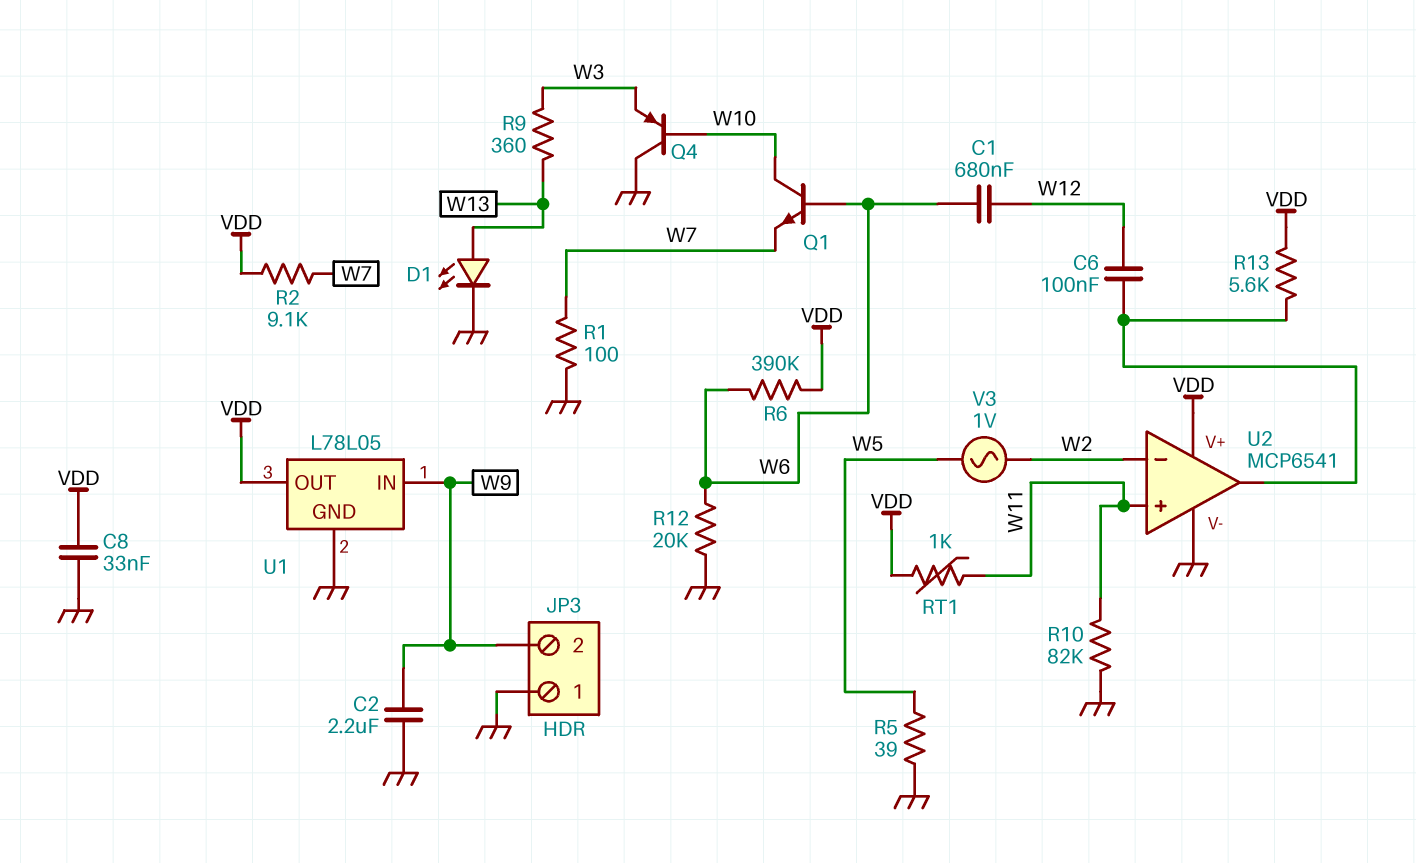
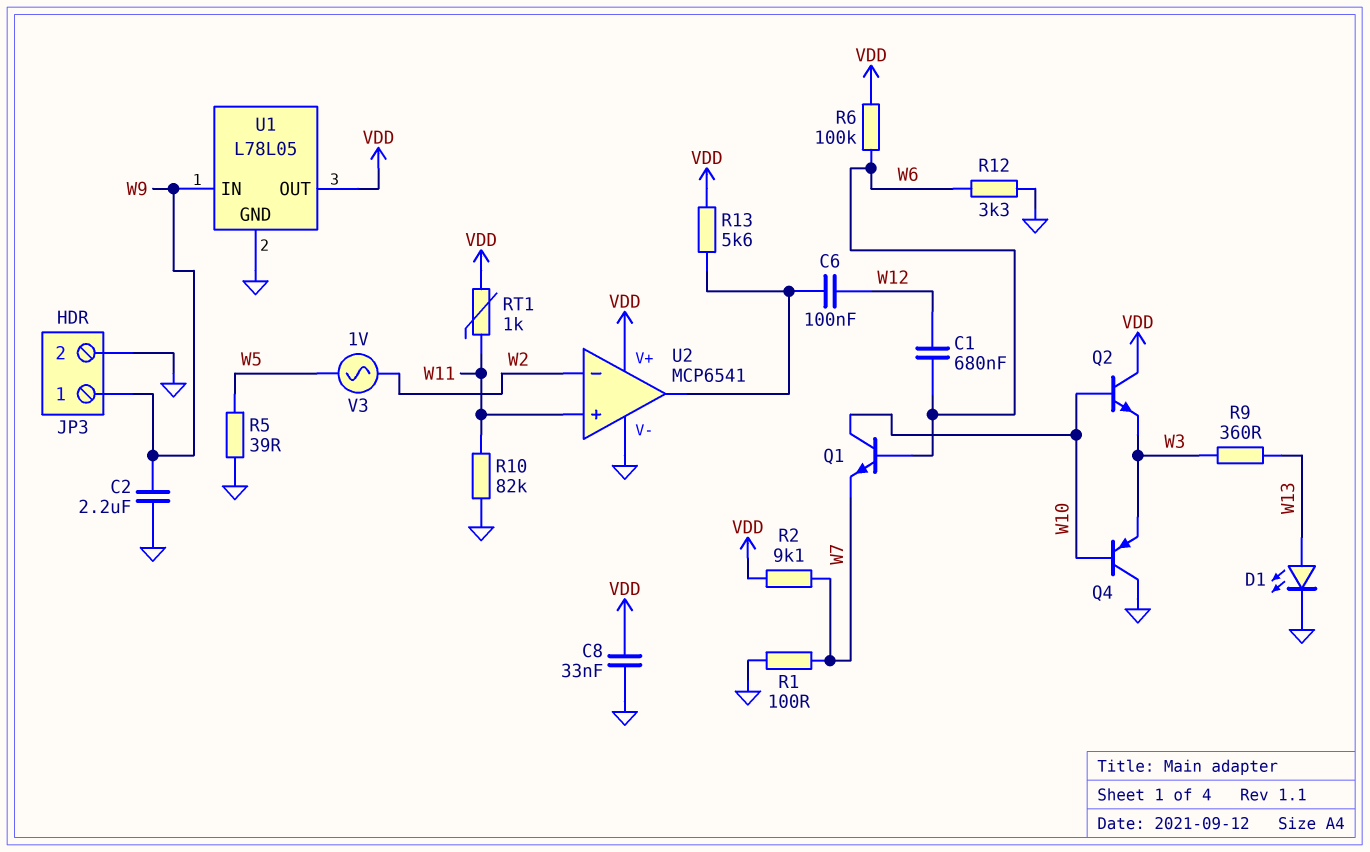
JP3 pin 1: GND -> W9
JP3 pin 2: W9 -> GND
Q2: none -> NPN (B W10, C VDD, E W3)
R6: 390k (VDD, W6) -> 100k (VDD, W6)
R12: 20k (GND, W6) -> 3.3k (GND, W6)

